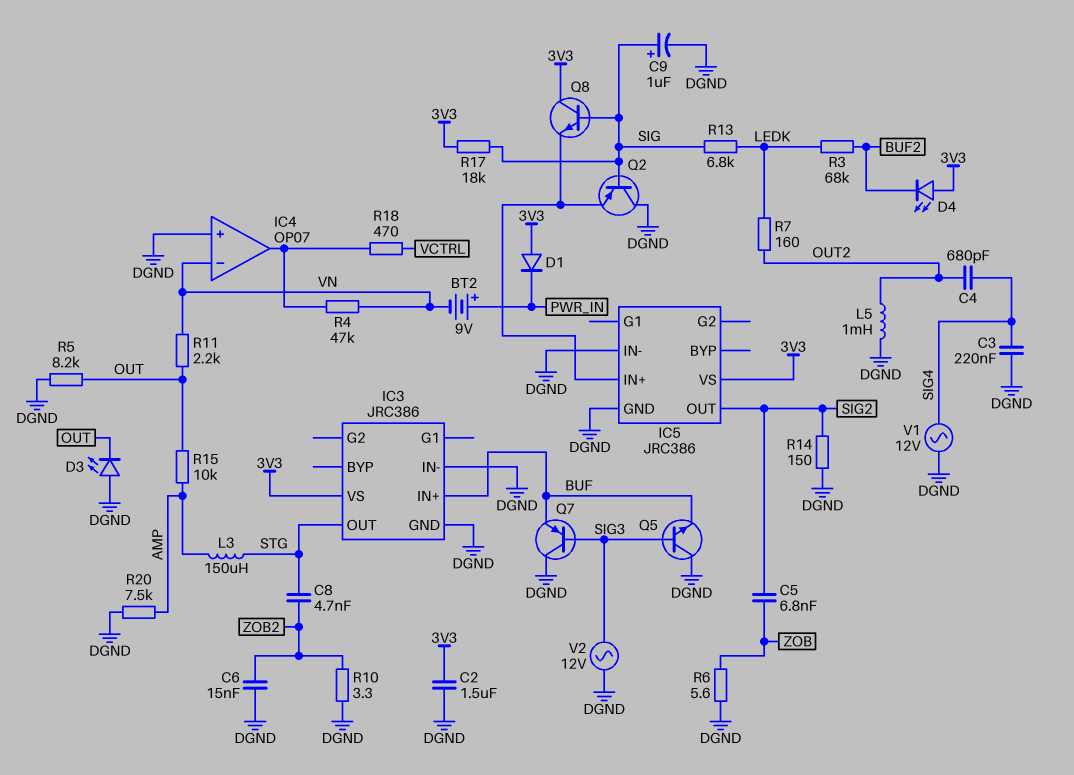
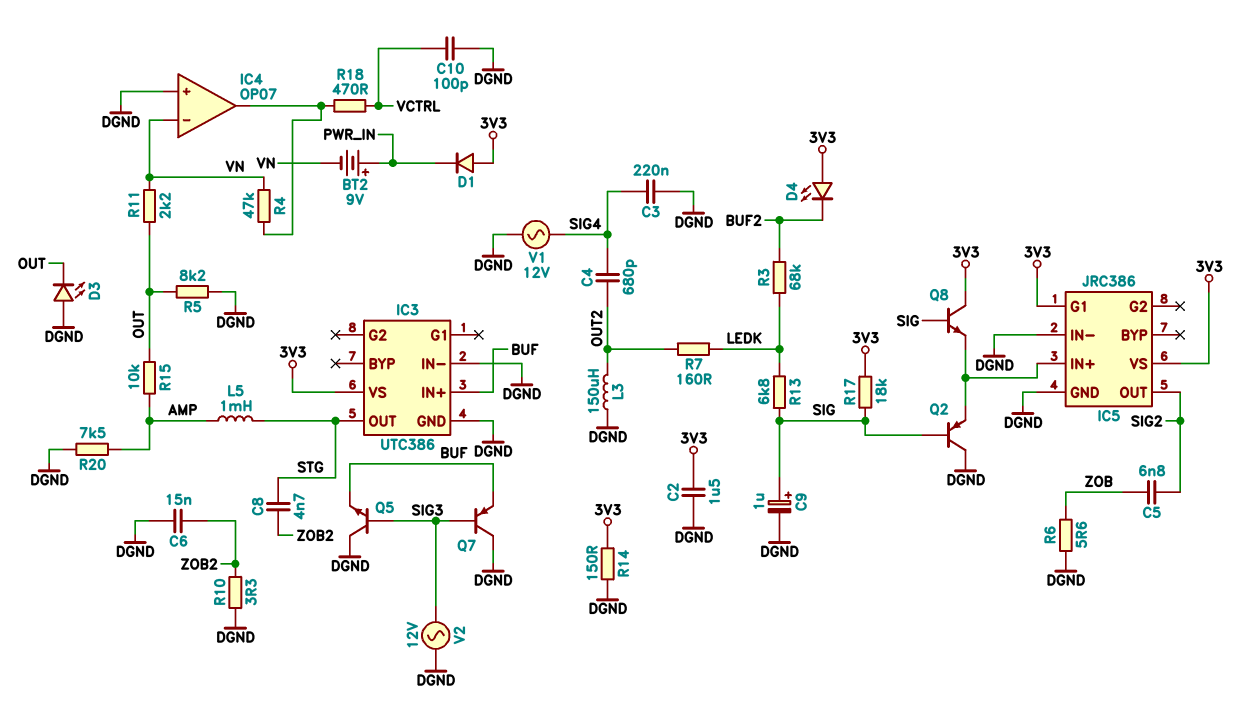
C10: none -> 100pF (DGND, VCTRL)
IC3: JRC386 -> UTC386
IC5 pin G1: none -> 3V3
L3: 150uH (AMP, STG) -> 150uH (DGND, OUT2)
L5: 1mH (DGND, OUT2) -> 1mH (AMP, STG)
R14: 150 (DGND, SIG2) -> 150 (3V3, DGND)

